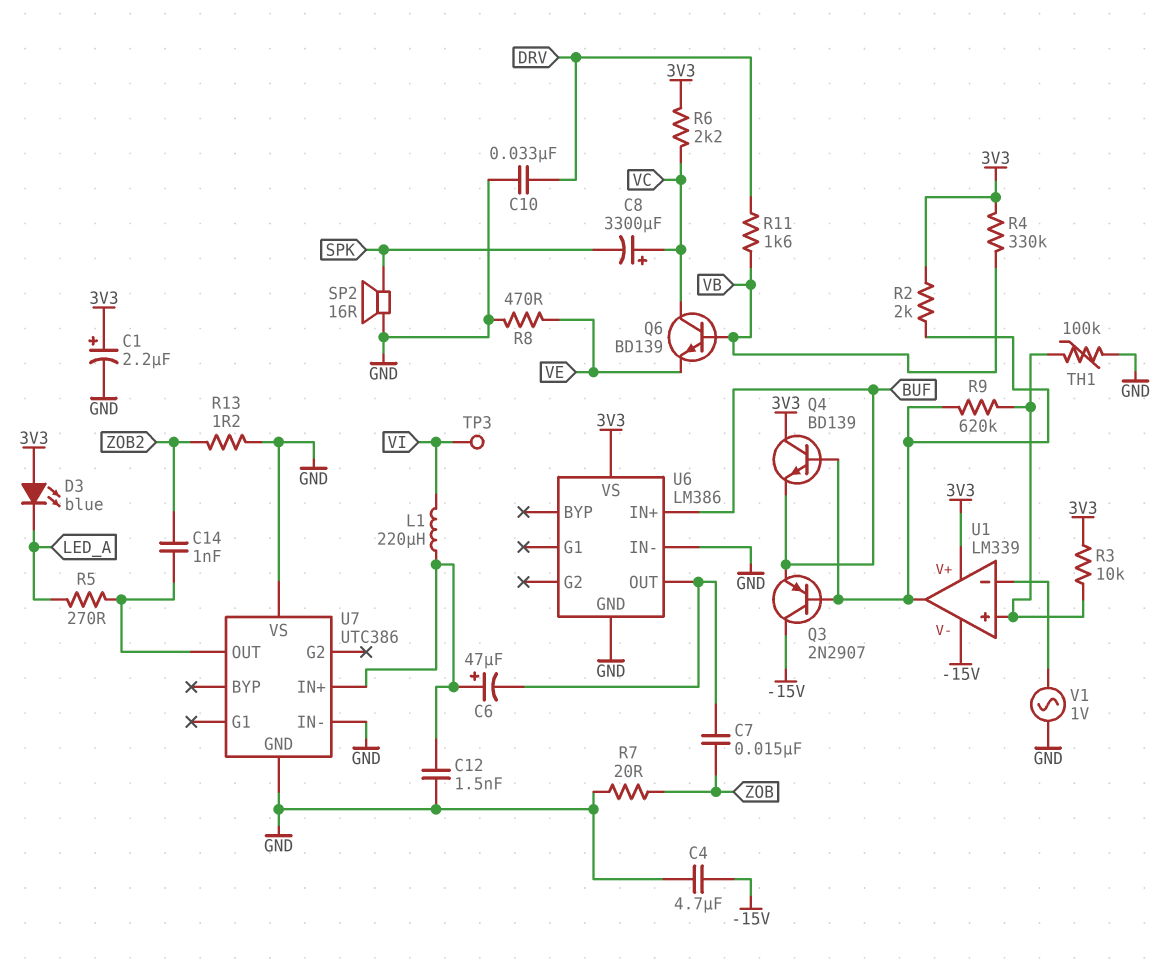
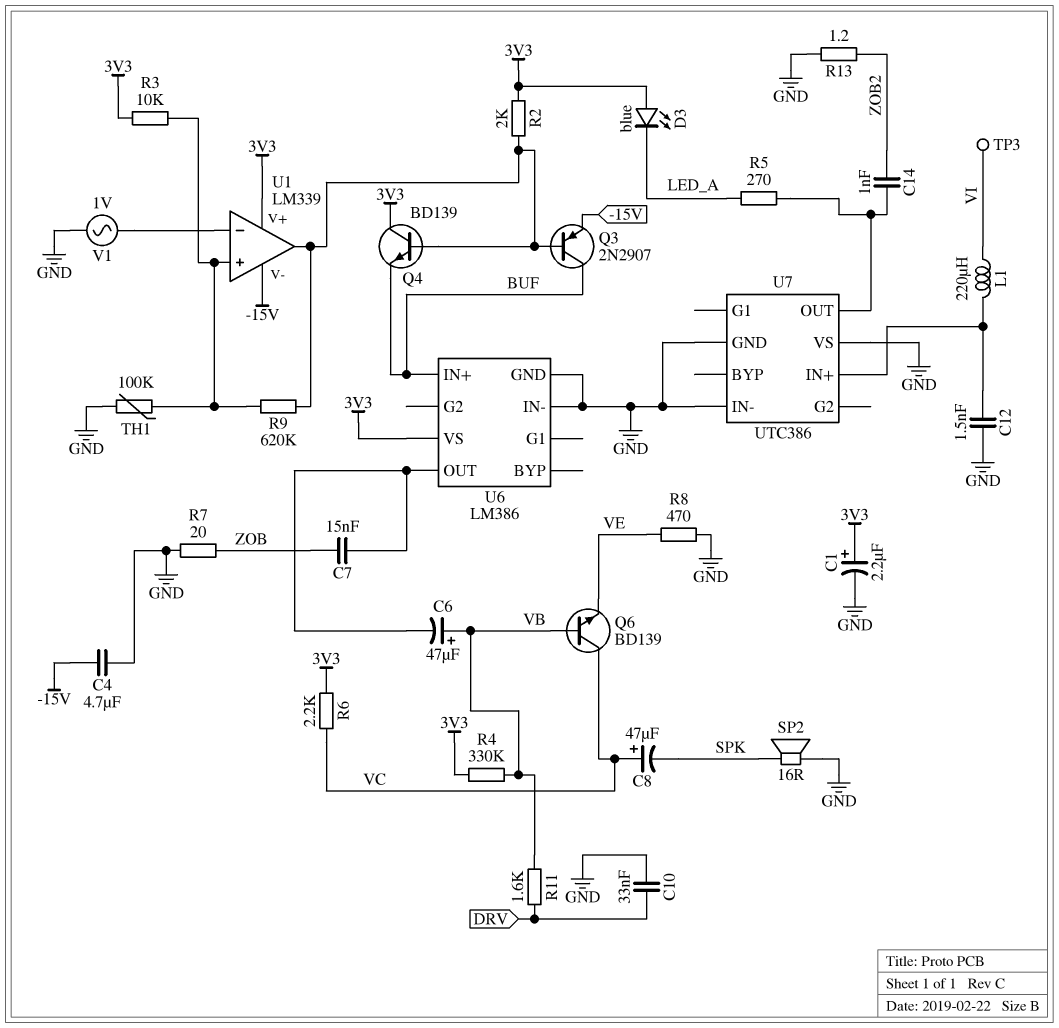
C6: 47uF (plus U7/IN+, minus U6/OUT) -> 47uF (plus VB, minus U6/OUT)
C8: 3300uF (plus VC, minus SPK) -> 47uF (plus VC, minus SPK)
Q3: PNP 2N2907 (B U1/out, C -15V, E BUF) -> PNP 2N2907 (B U1/out, C BUF, E -15V)

